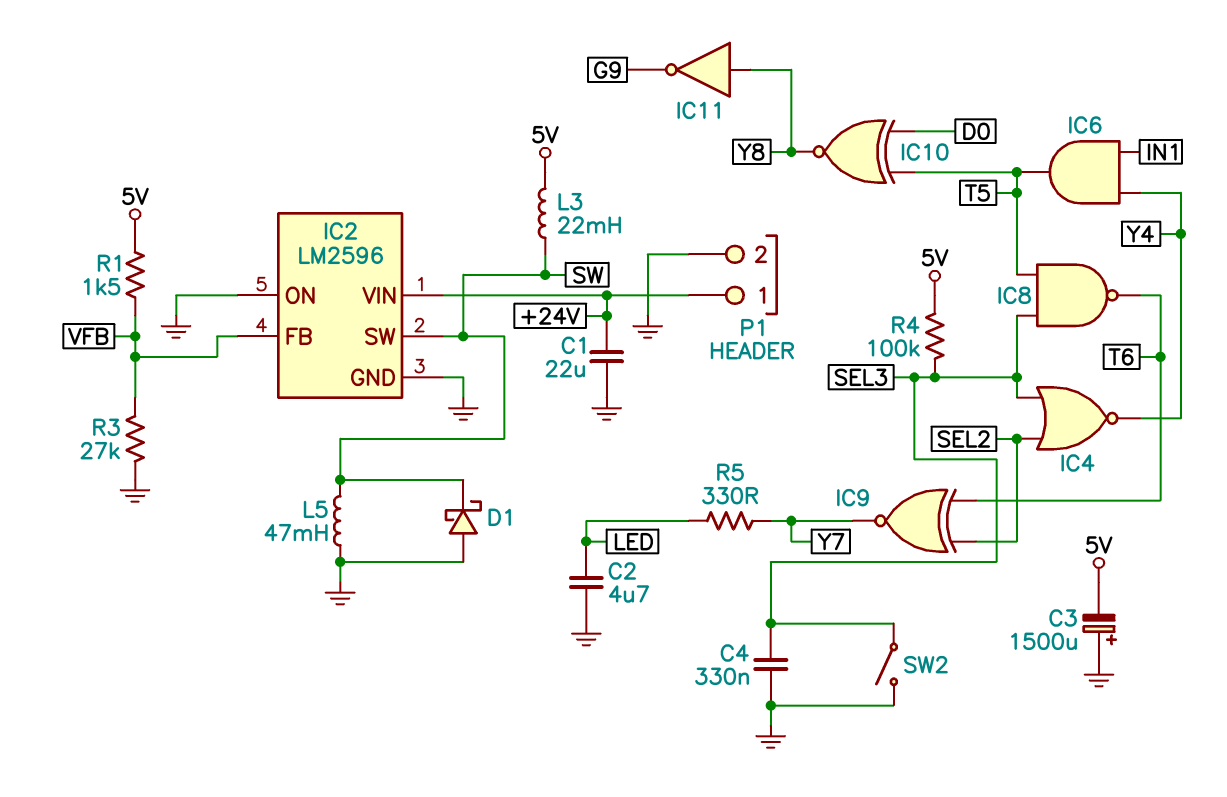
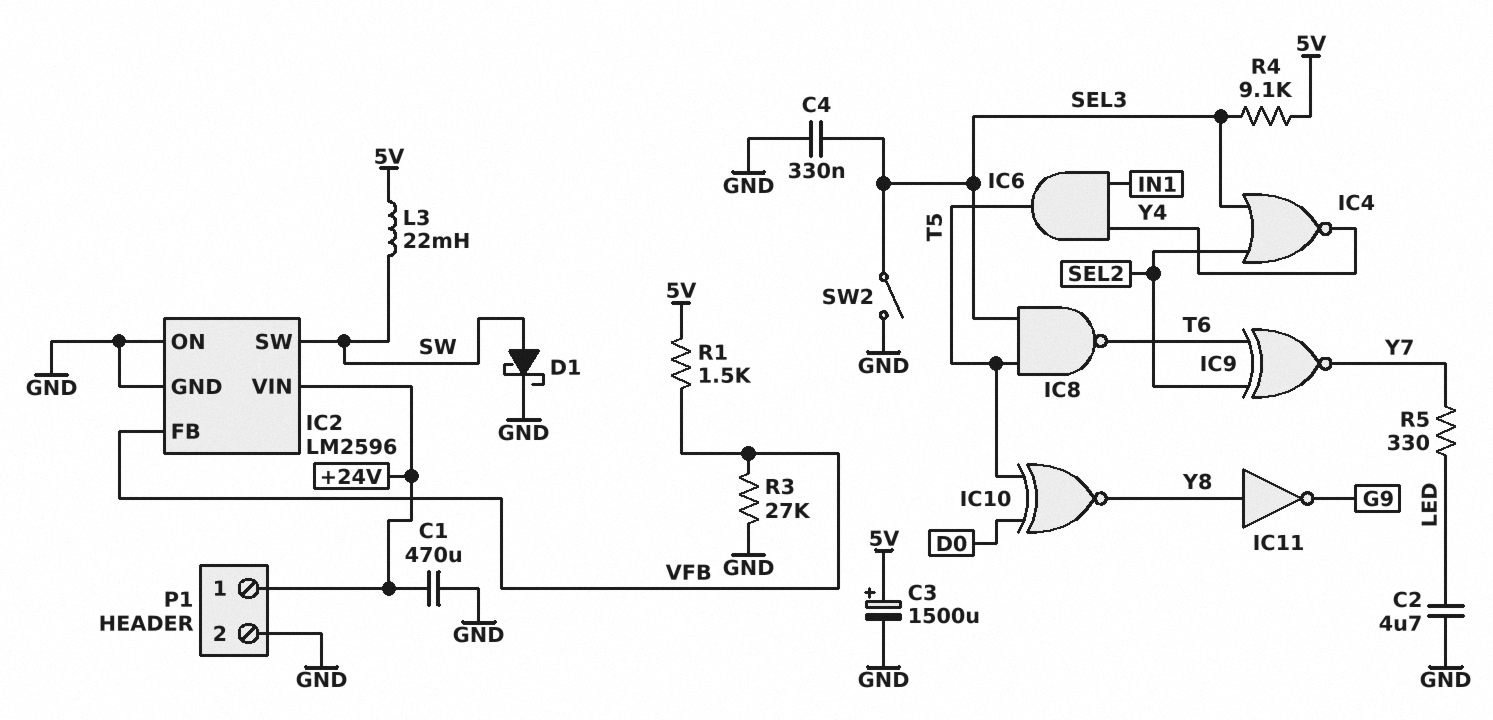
C1: 22uF (+24V, GND) -> 470uF (+24V, GND)
C3: 1500uF (plus GND, minus 5V) -> 1500uF (plus 5V, minus GND)
D1: schottky (A GND, K SW) -> schottky (A SW, K GND)
L5: 47mH (GND, SW) -> none
R4: 100k (5V, SEL3) -> 9.1k (5V, SEL3)

